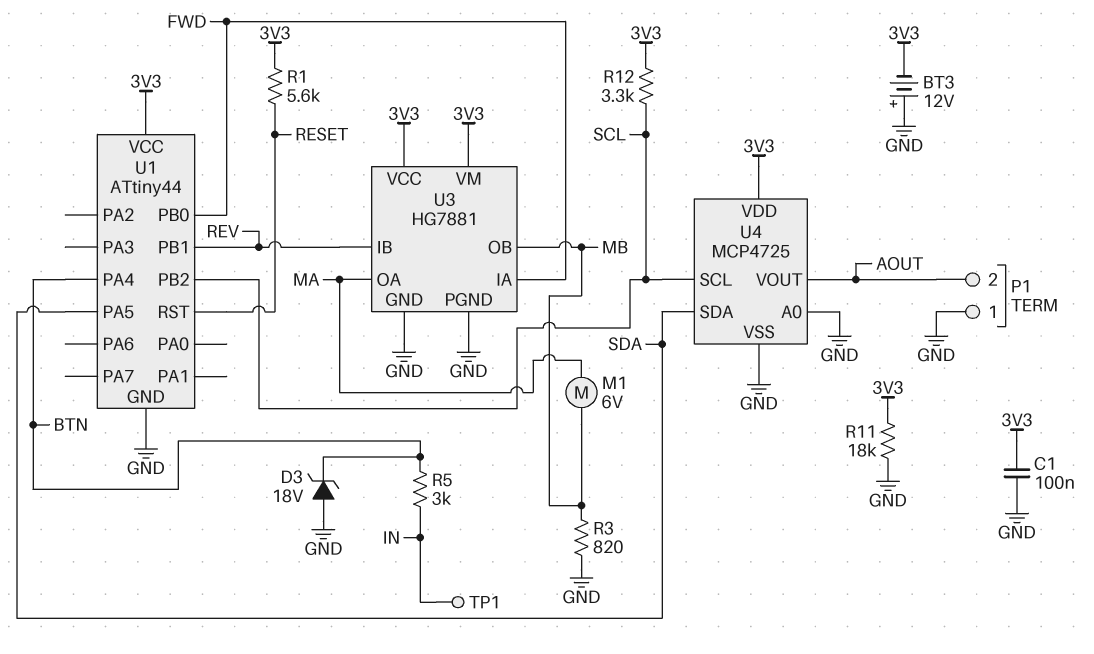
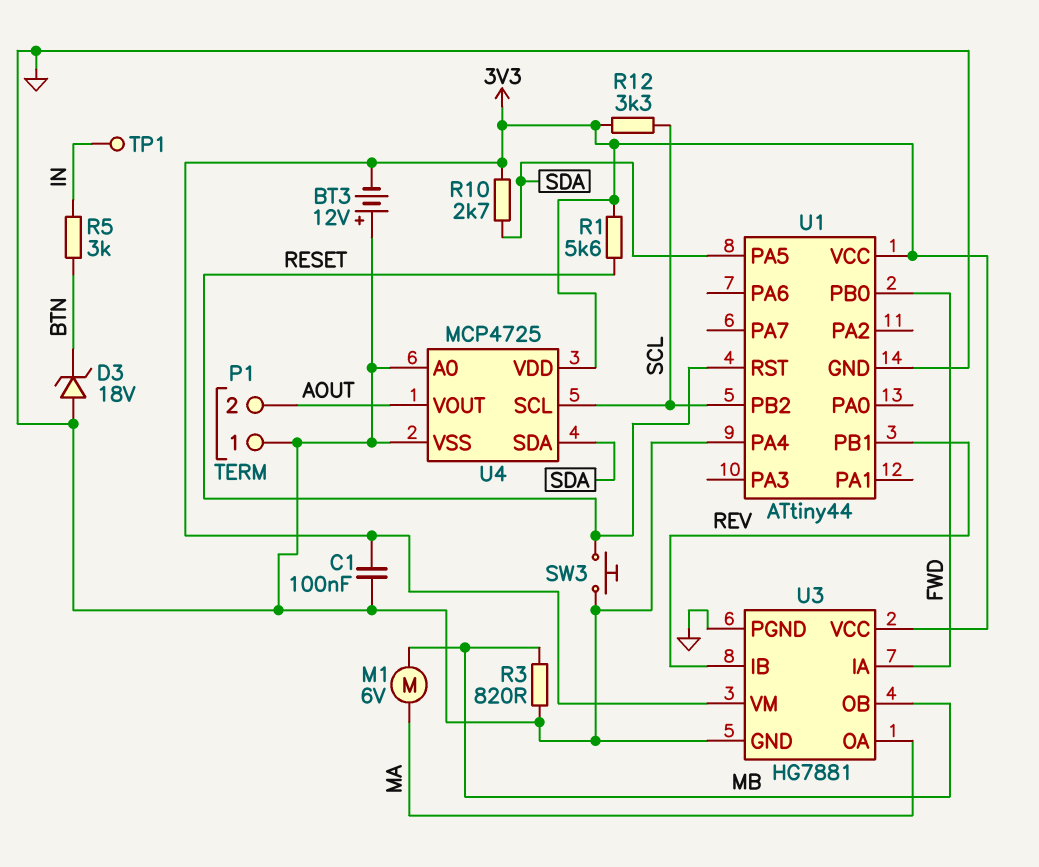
R10: none -> 2.7k (3V3, SDA)
R11: 18k (3V3, GND) -> none
SW3: none -> button (GND, RESET)
U1 pin PA4: BTN -> GND

